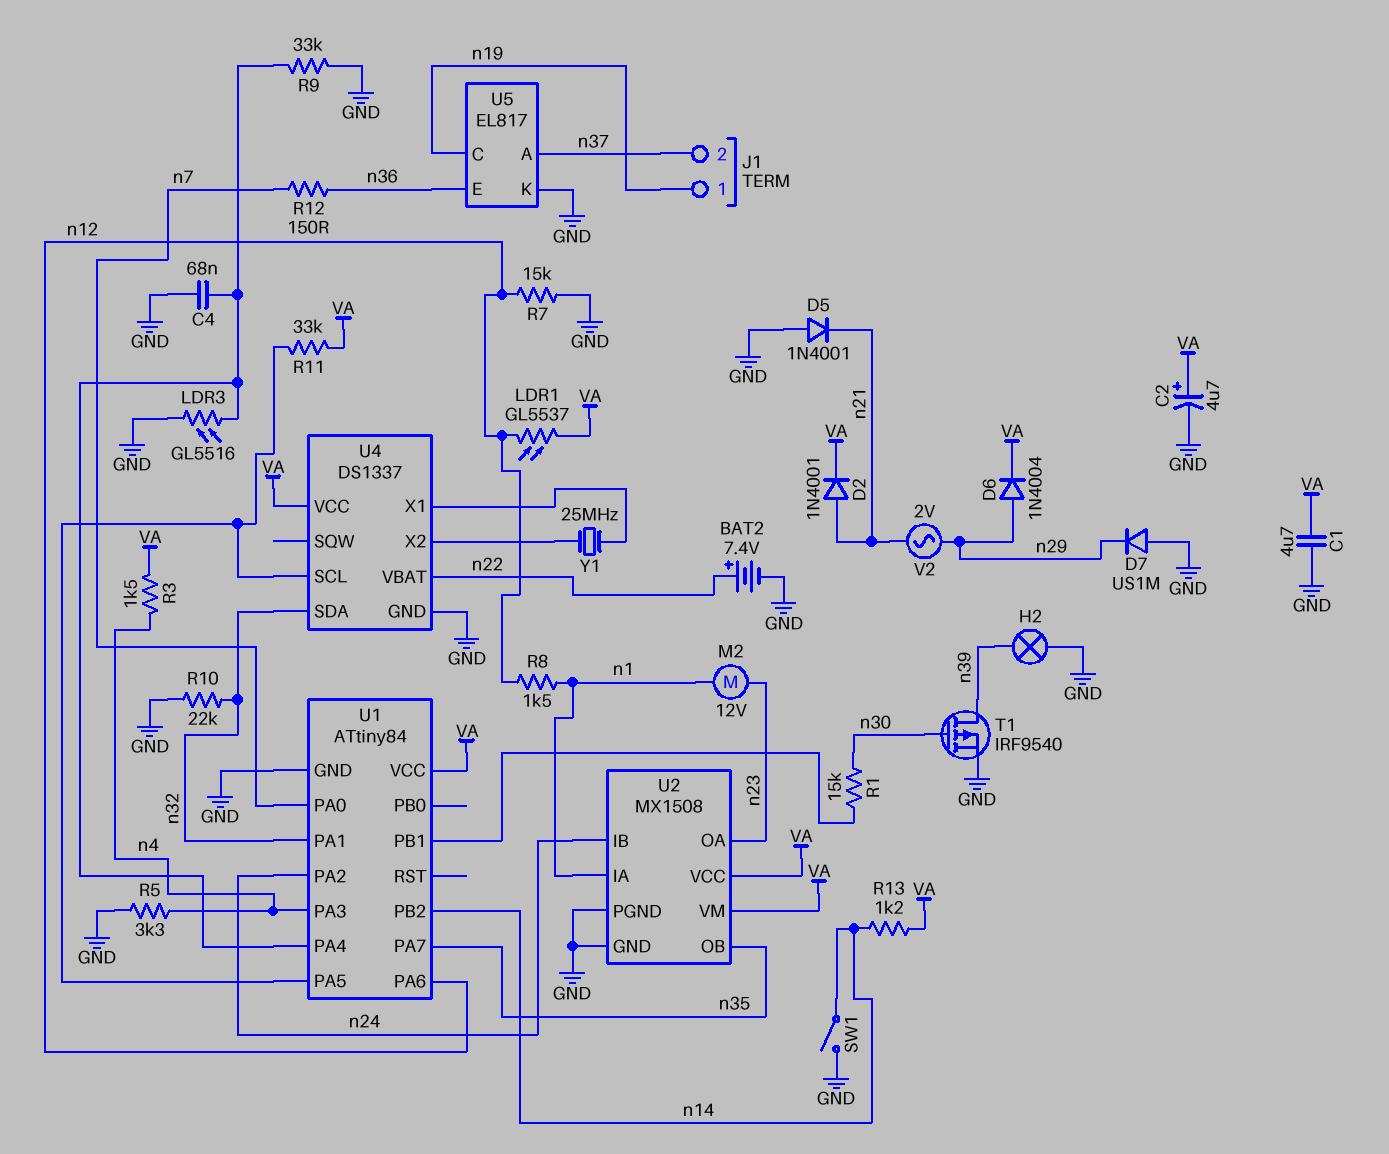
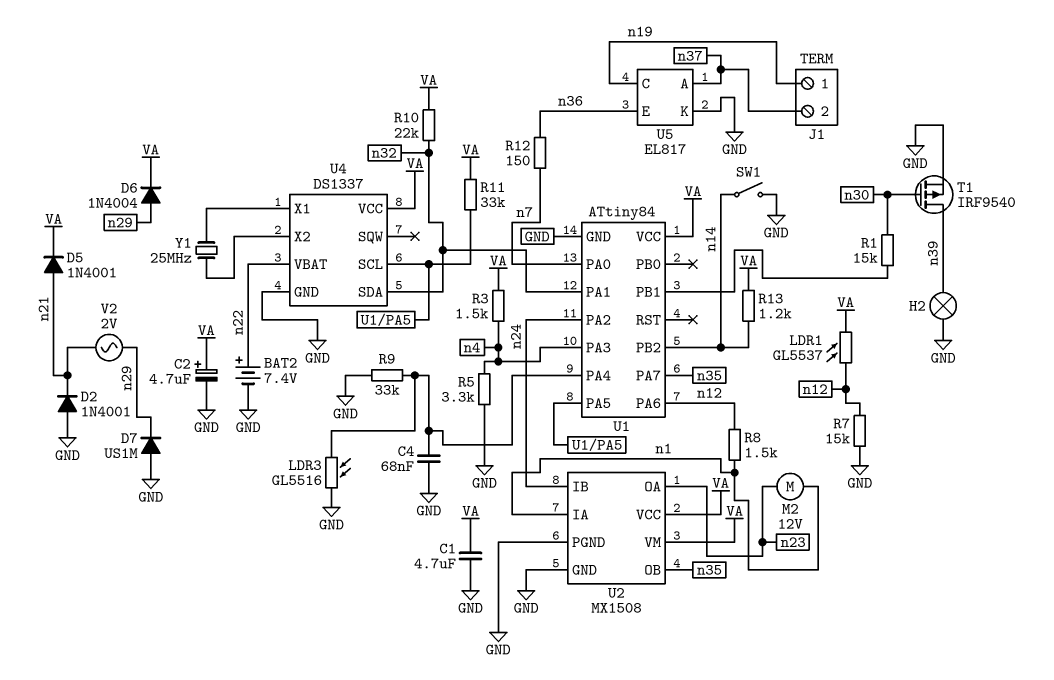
D2: diode 1N4001 (A n21, K VA) -> diode 1N4001 (A GND, K n21)
D5: diode 1N4001 (A GND, K n21) -> diode 1N4001 (A n21, K VA)
R10: 22k (GND, n32) -> 22k (VA, n32)

